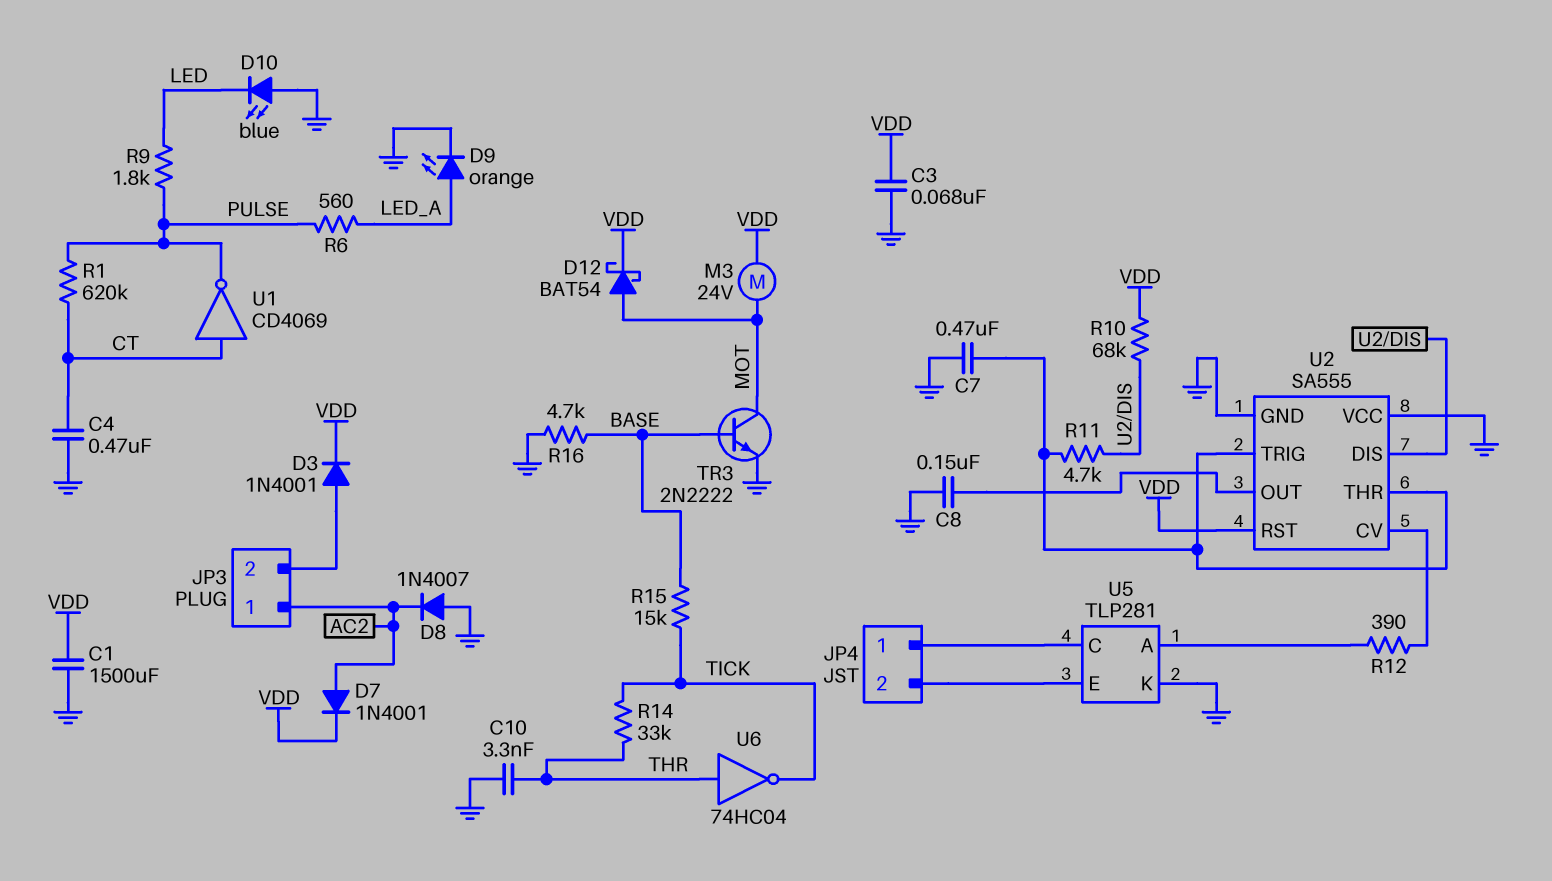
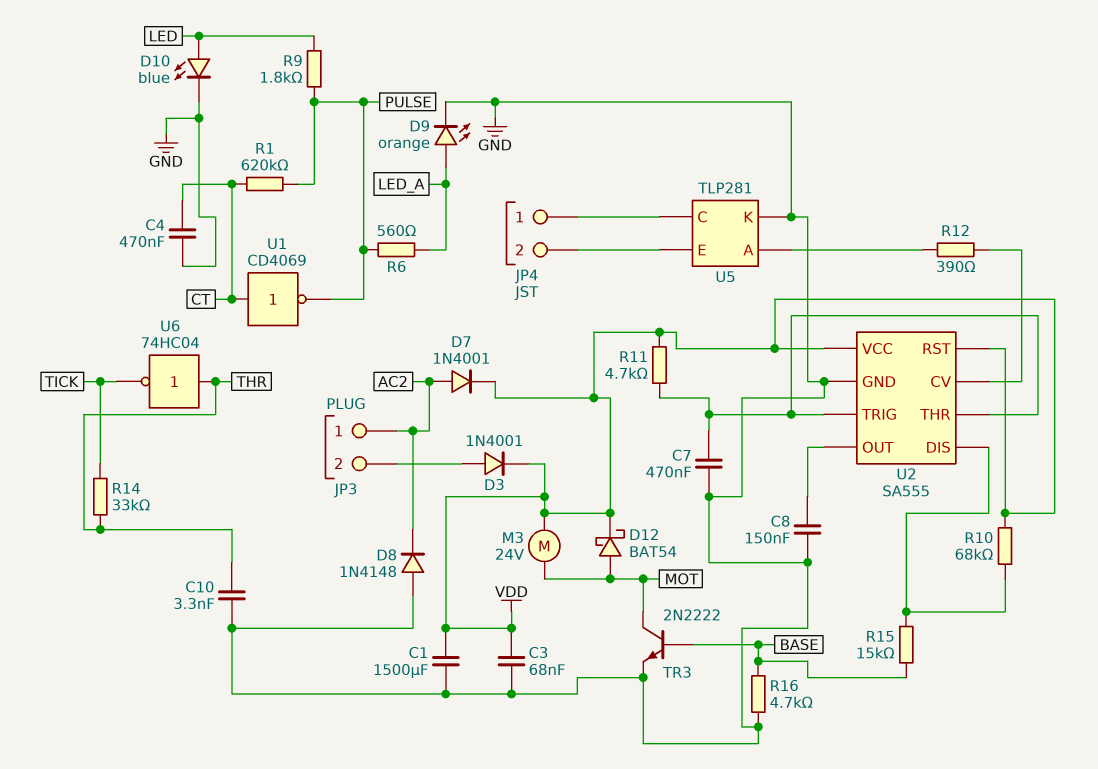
D8: diode 1N4007 (A GND, K AC2) -> diode 1N4148 (A GND, K AC2)
D10: LED blue (A GND, K LED) -> LED blue (A LED, K GND)
R11: 4.7k (U2/DIS, U2/THR) -> 4.7k (U2/THR, VDD)
R15: 15k (BASE, TICK) -> 15k (BASE, U2/DIS)
U2 pin VCC: GND -> VDD

